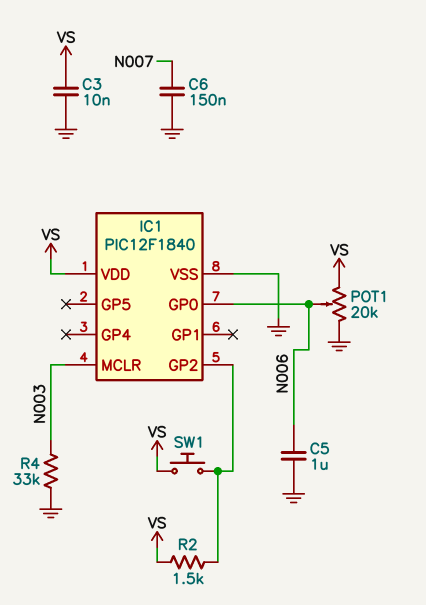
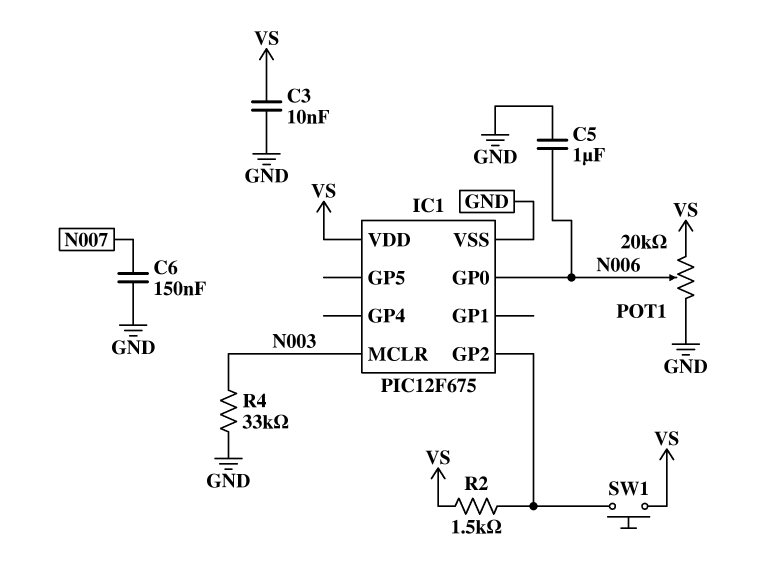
IC1: PIC12F1840 -> PIC12F675

